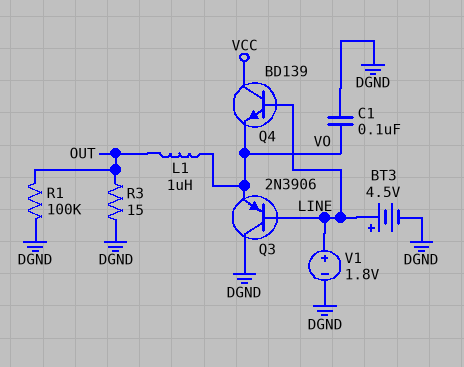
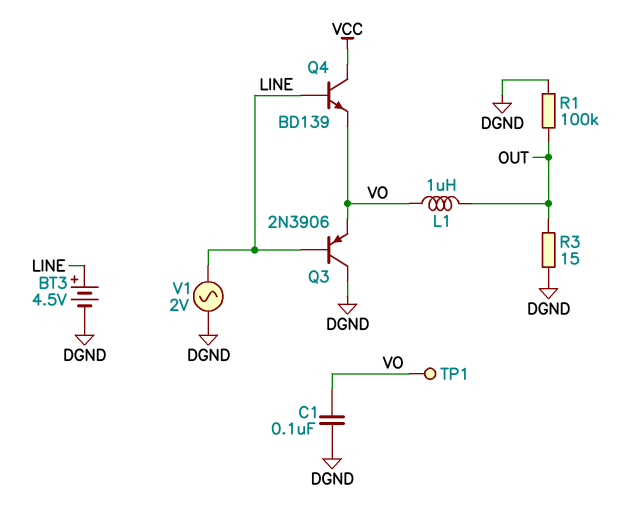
TP1: none -> test point (VO)
V1: 1.8V (plus LINE, minus DGND) -> AC 2V (DGND, LINE)

